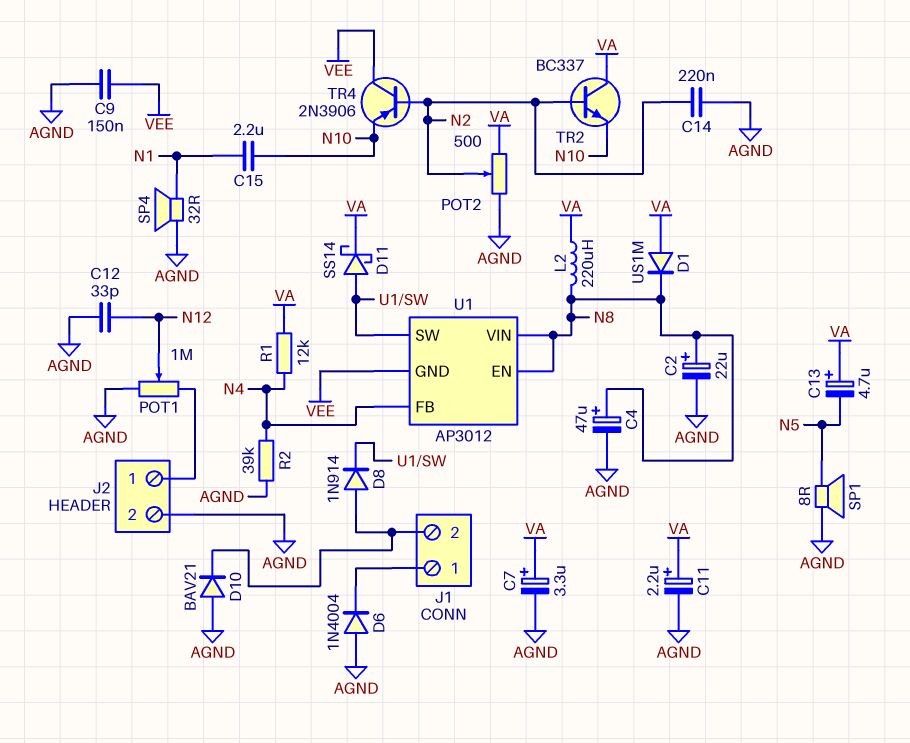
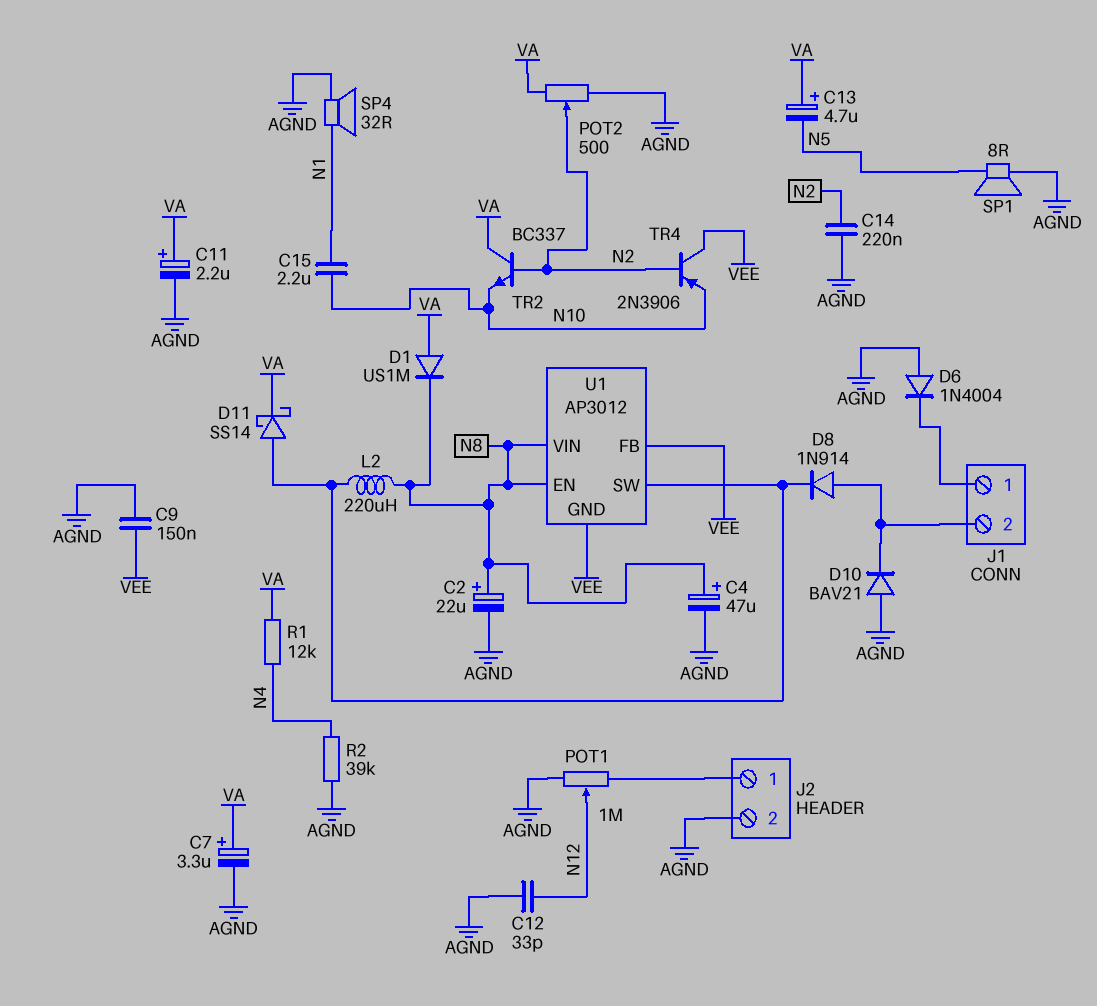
L2: 220uH (N8, VA) -> 220uH (N8, U1/SW)
U1 pin FB: N4 -> VEE

